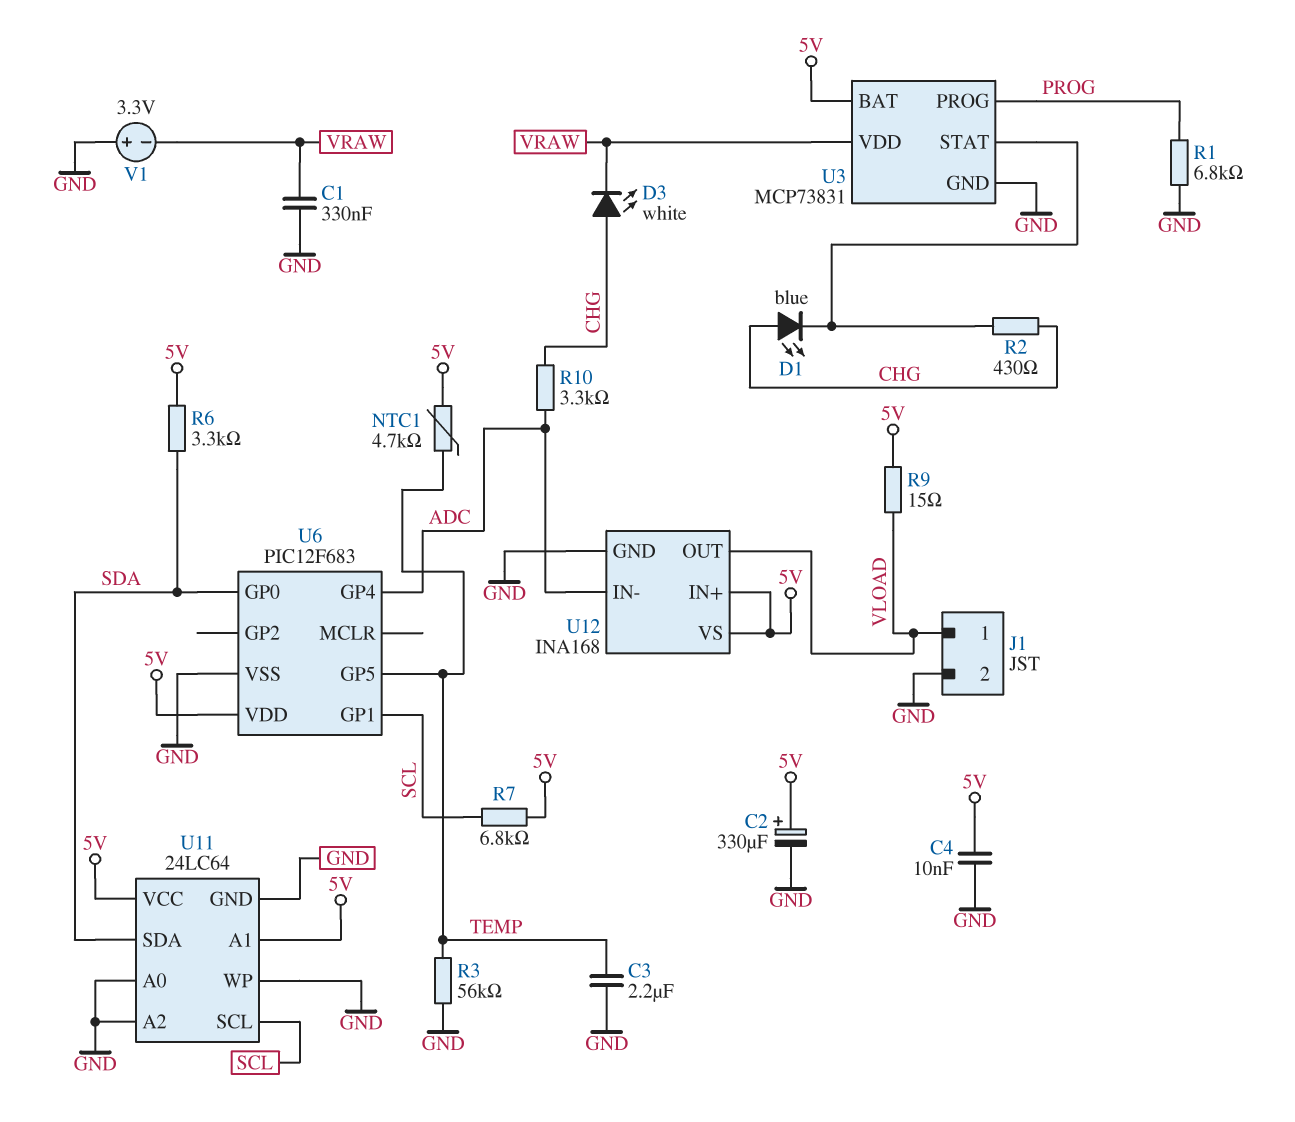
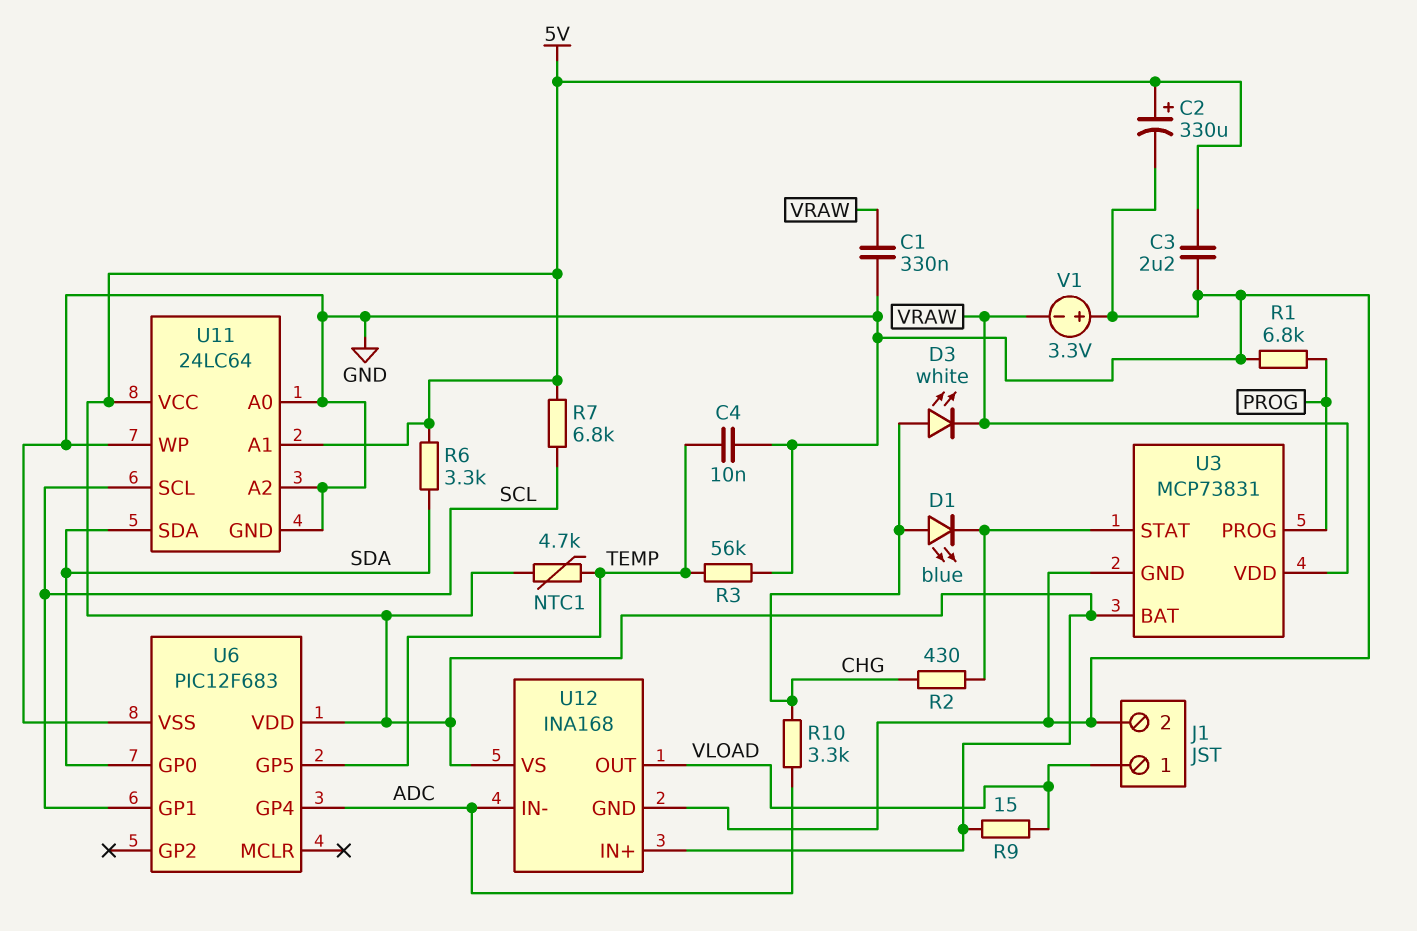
C3: 2.2uF (GND, TEMP) -> 2.2uF (5V, GND)
C4: 10nF (5V, GND) -> 10nF (GND, TEMP)

